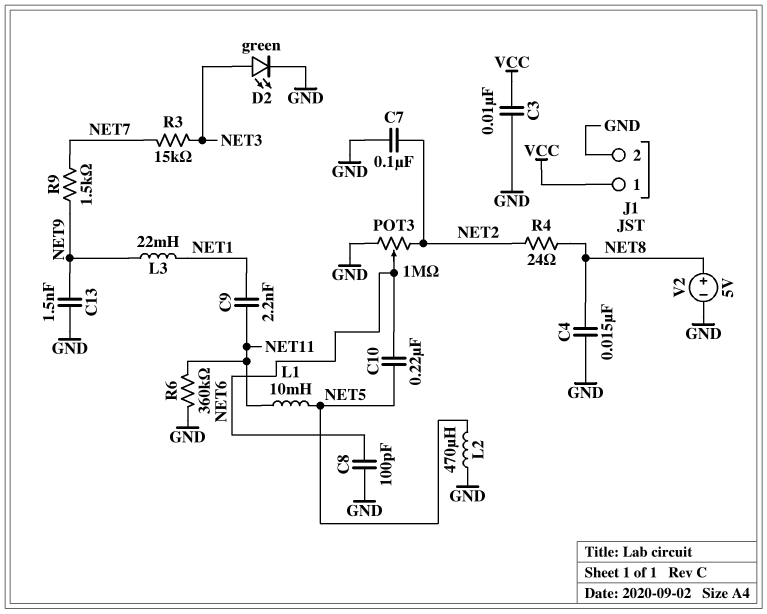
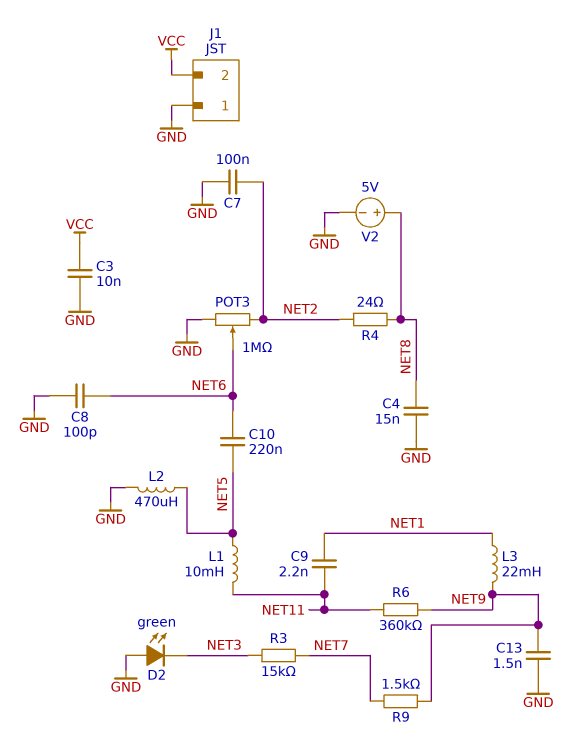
D2: LED green (A NET3, K GND) -> LED green (A GND, K NET3)
J1 pin 1: VCC -> GND
J1 pin 2: GND -> VCC
R6: 360k (GND, NET11) -> 360k (NET9, NET11)

